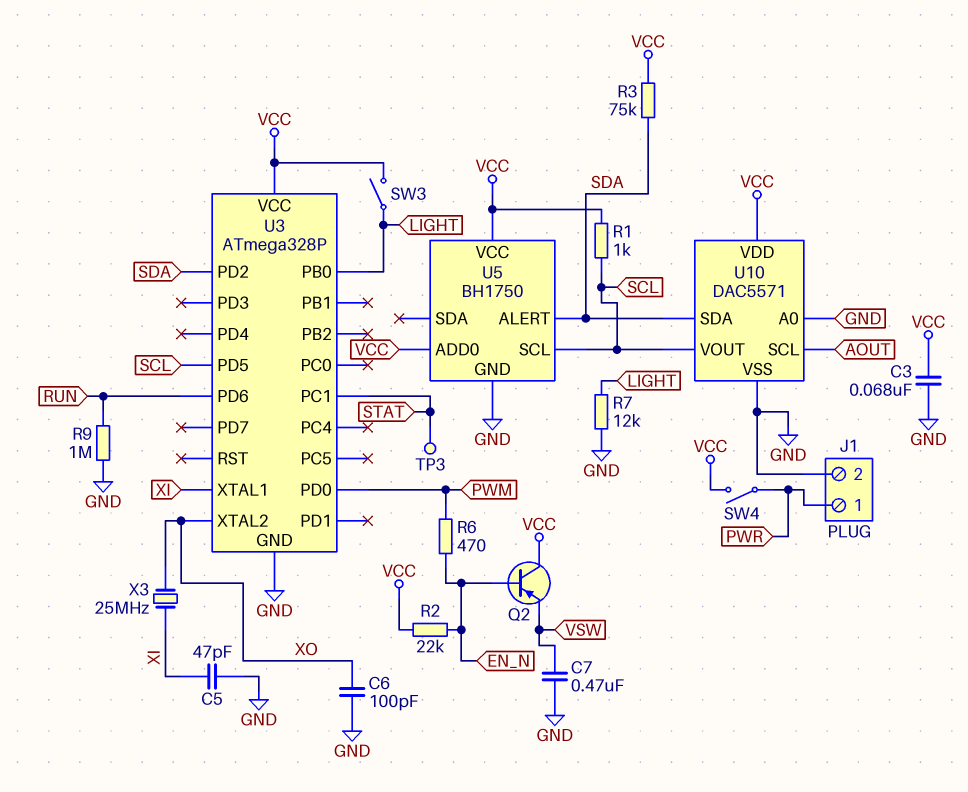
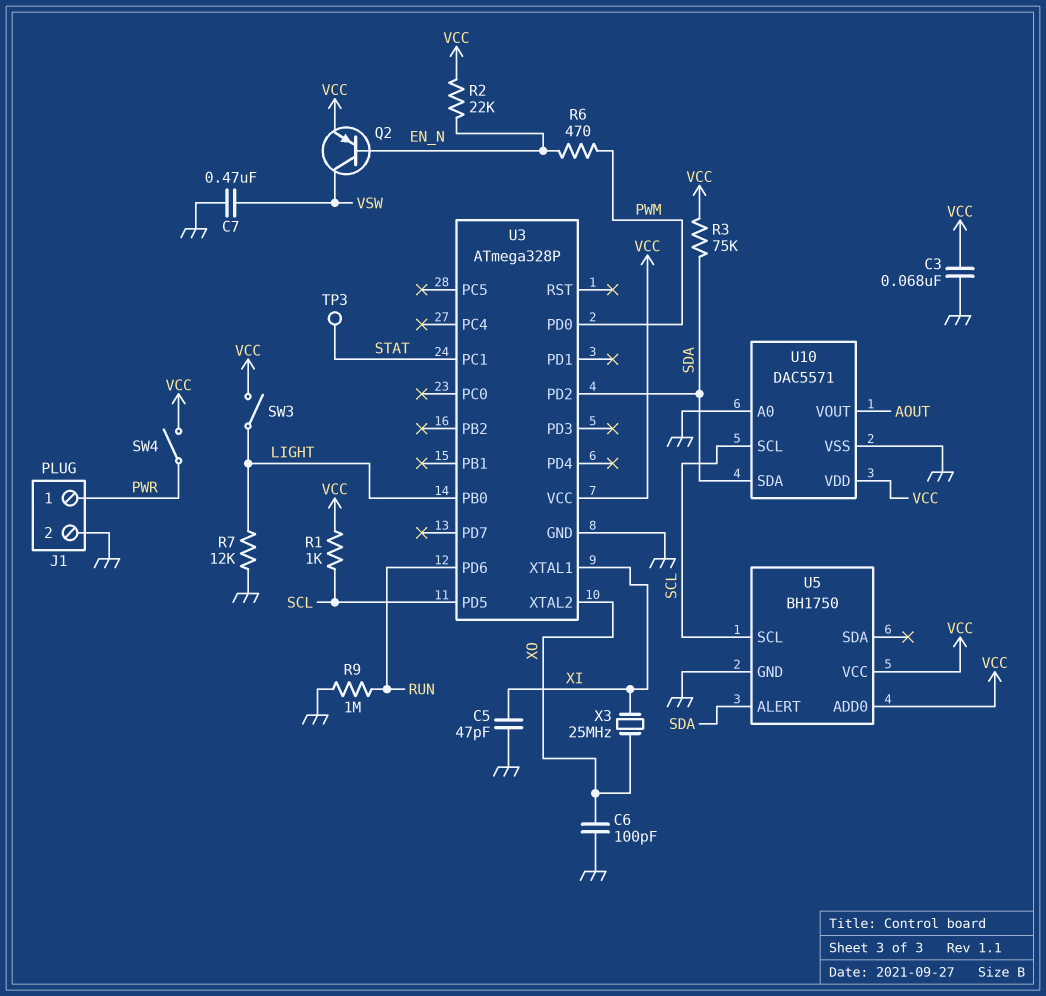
Q2: PNP (B EN_N, C VCC, E VSW) -> PNP (B EN_N, C VSW, E VCC)
U10 pin SCL: AOUT -> SCL
U10 pin VOUT: SCL -> AOUT

